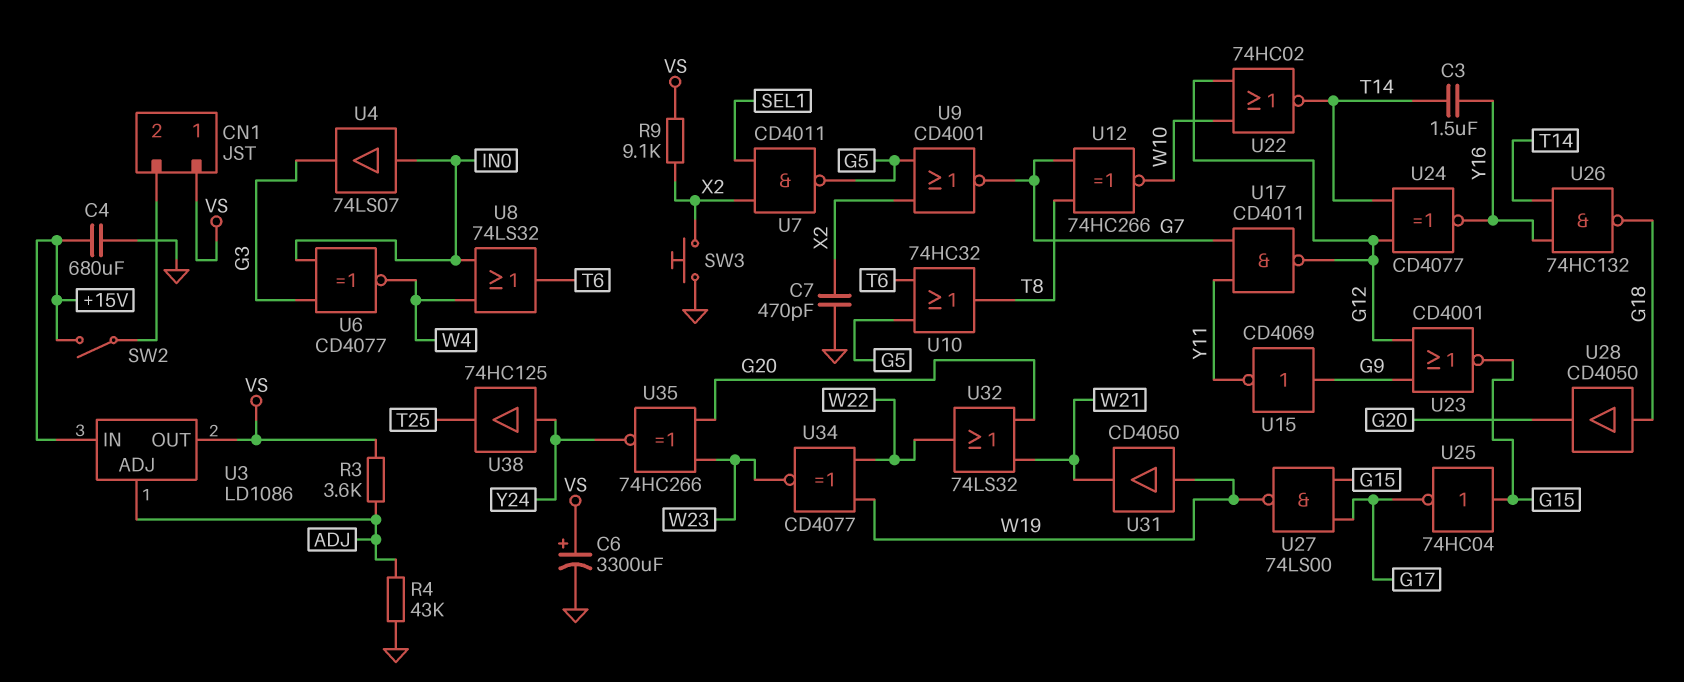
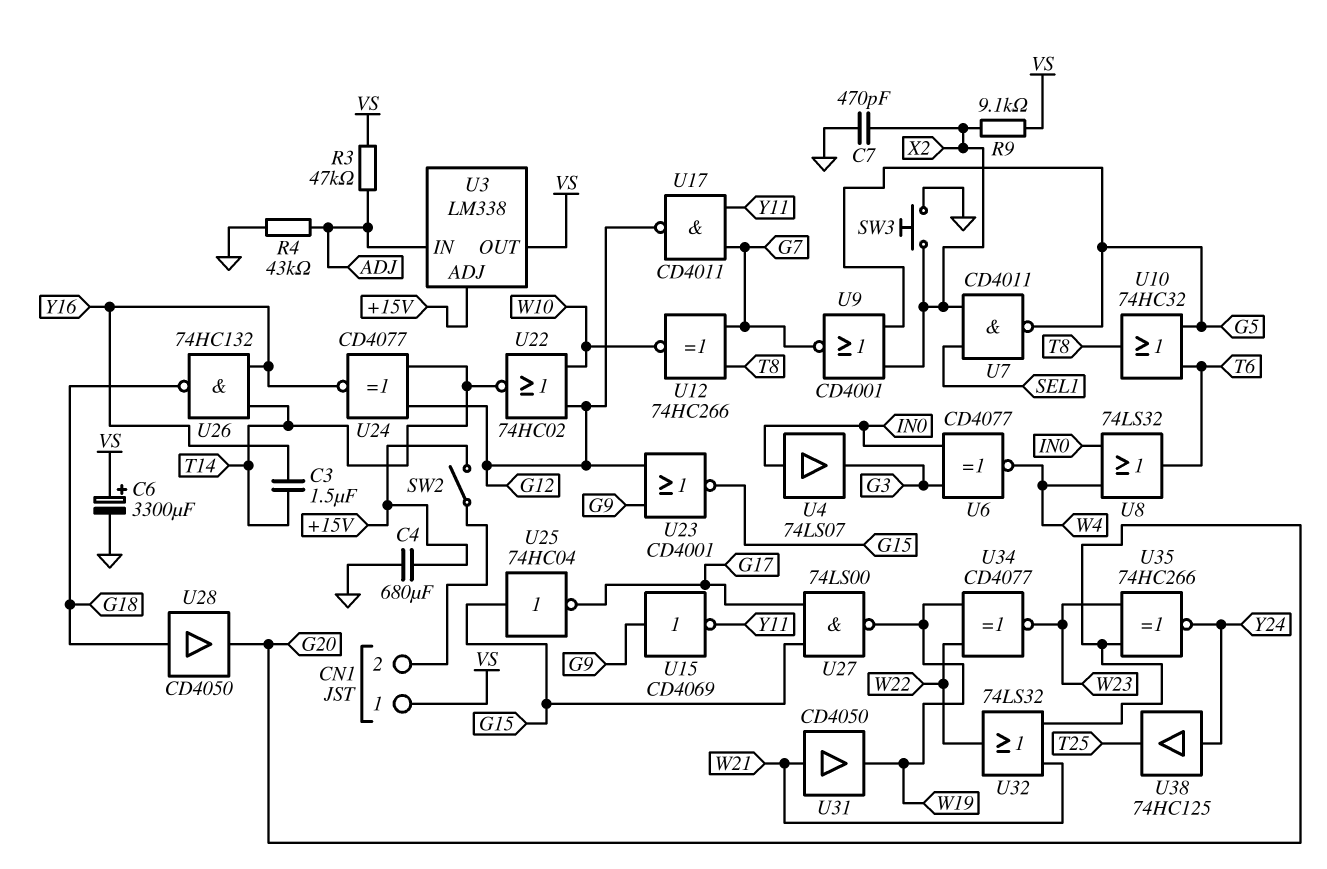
R3: 3.6k (ADJ, VS) -> 47k (ADJ, VS)
U3: LD1086 -> LM338
U3 pin ADJ: ADJ -> +15V
U3 pin IN: +15V -> ADJ
U31: buffer CD4050 (in W19, out W21) -> buffer CD4050 (in W21, out W19)

